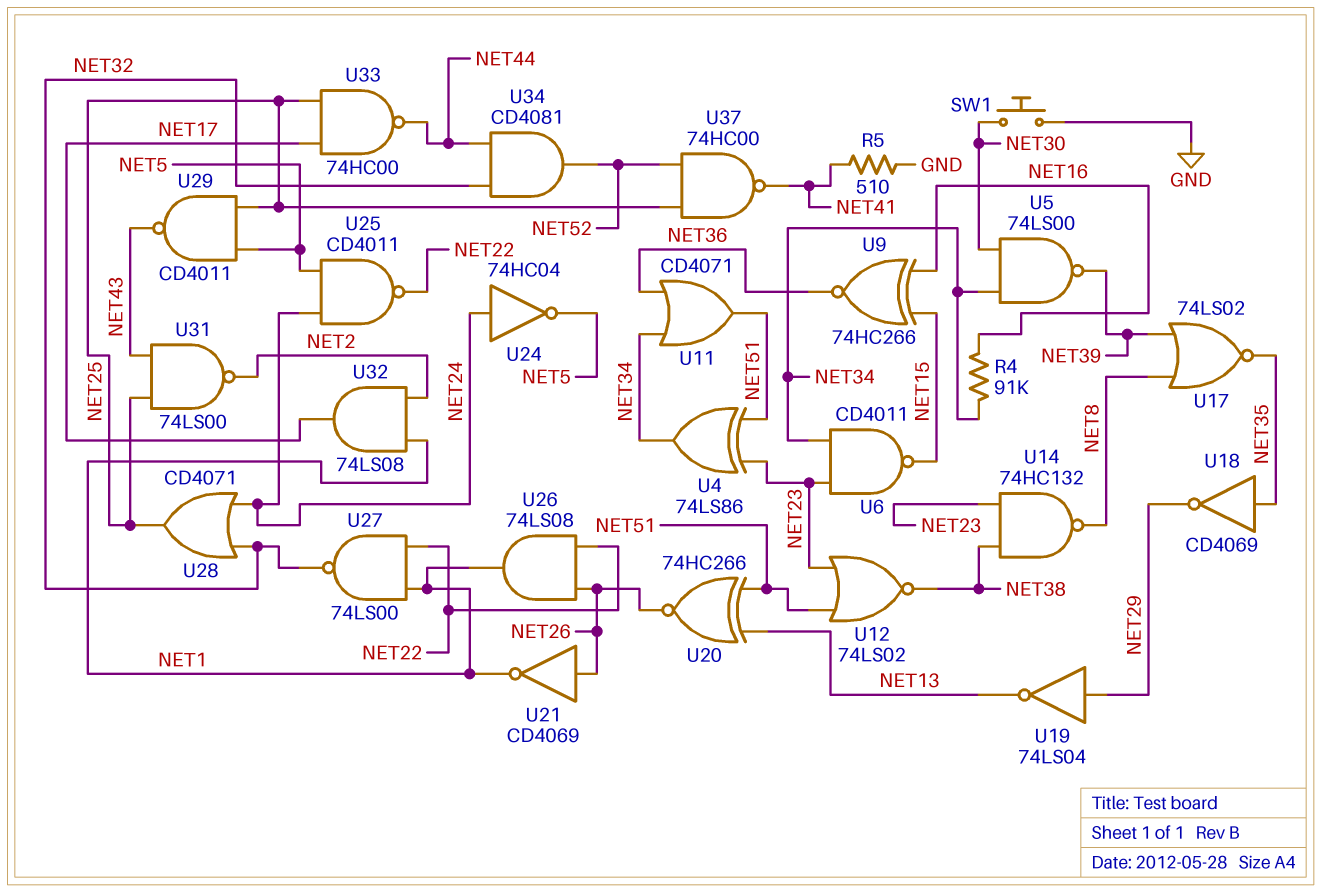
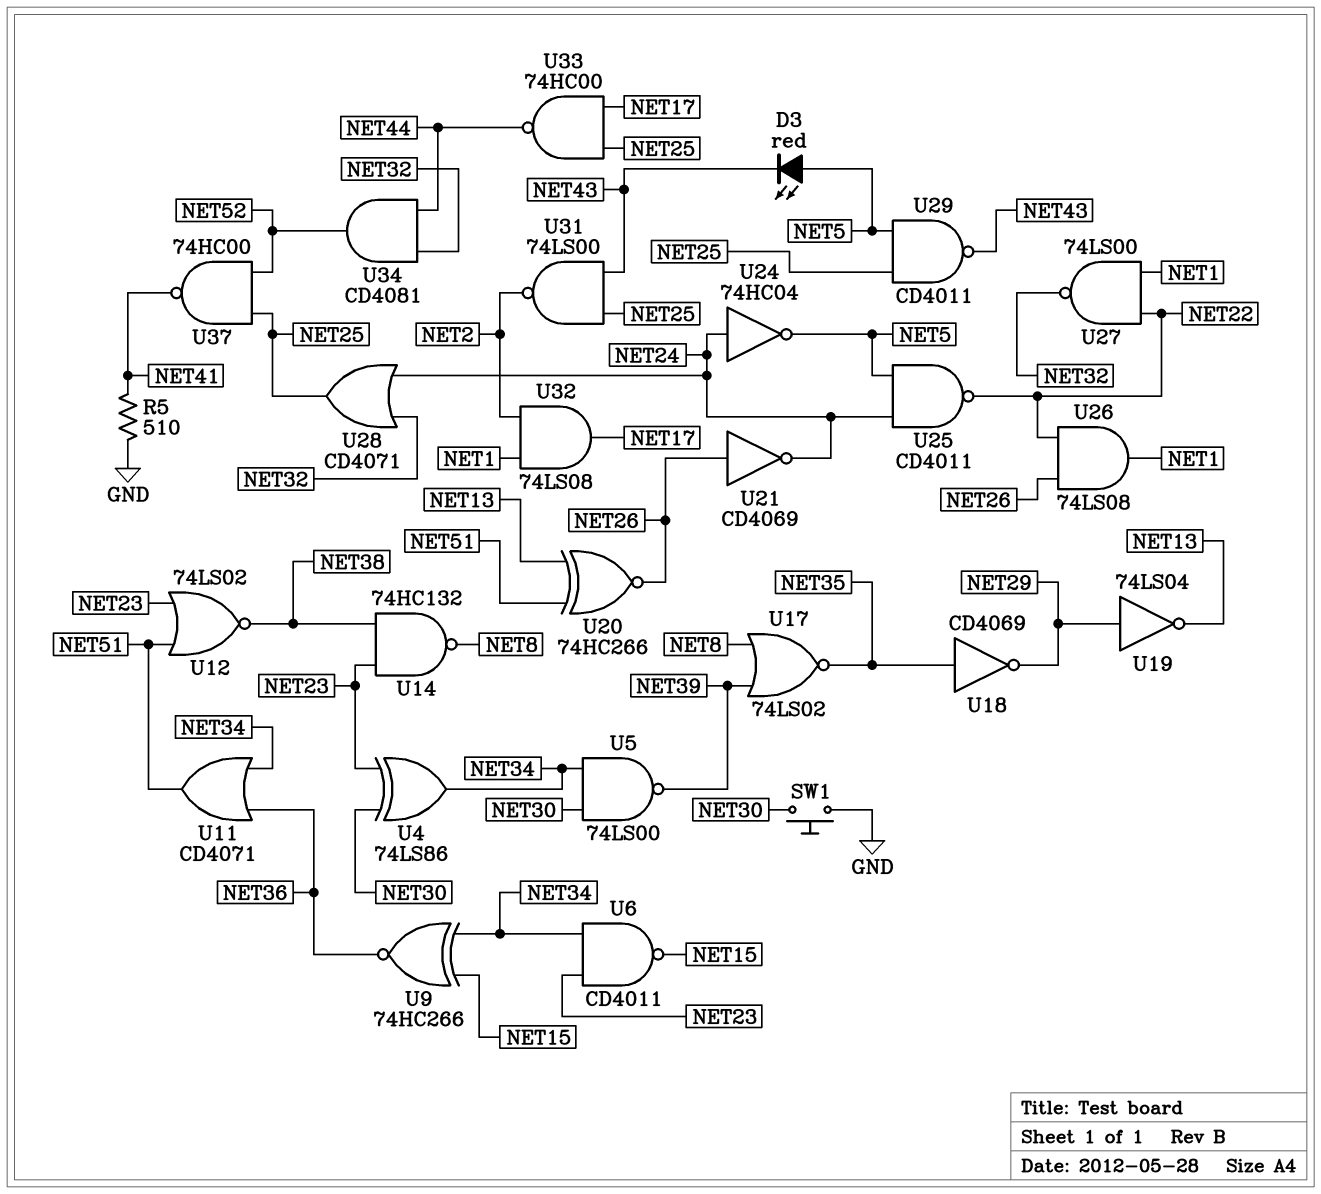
D3: none -> LED red (A NET5, K NET43)
R4: 91k (NET16, NET34) -> none
U4: XOR 74LS86 (in NET23, in NET51, out NET34) -> XOR 74LS86 (in NET23, in NET30, out NET34)
U9: XNOR 74HC266 (in NET15, in NET16, out NET36) -> XNOR 74HC266 (in NET15, in NET34, out NET36)
U21: NOT CD4069 (in NET26, out NET1) -> NOT CD4069 (in NET26, out NET24)

